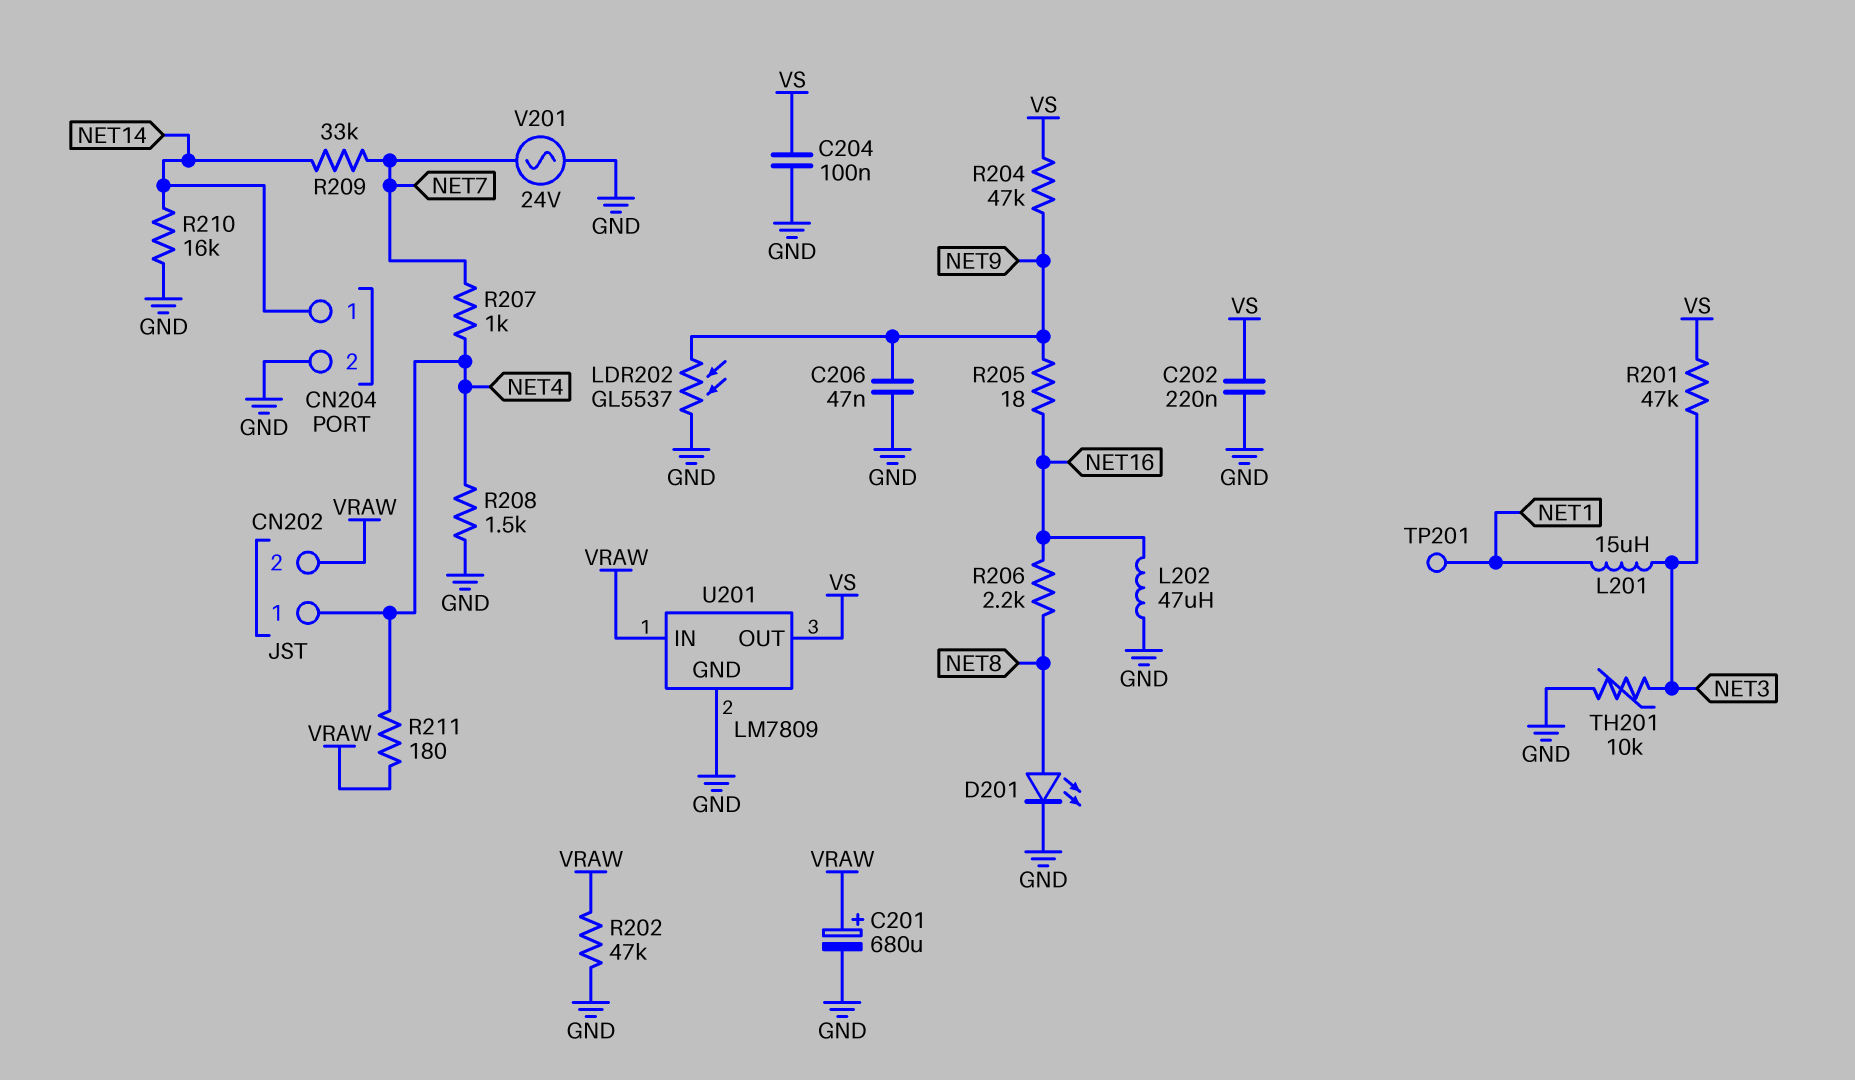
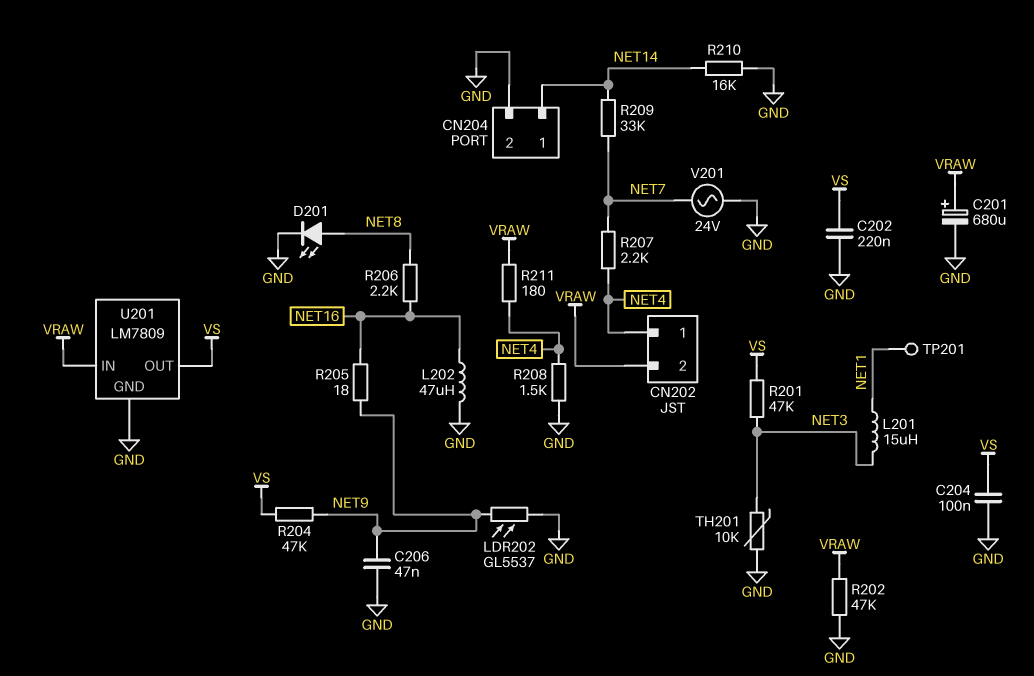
R207: 1k (NET4, NET7) -> 2.2k (NET4, NET7)

